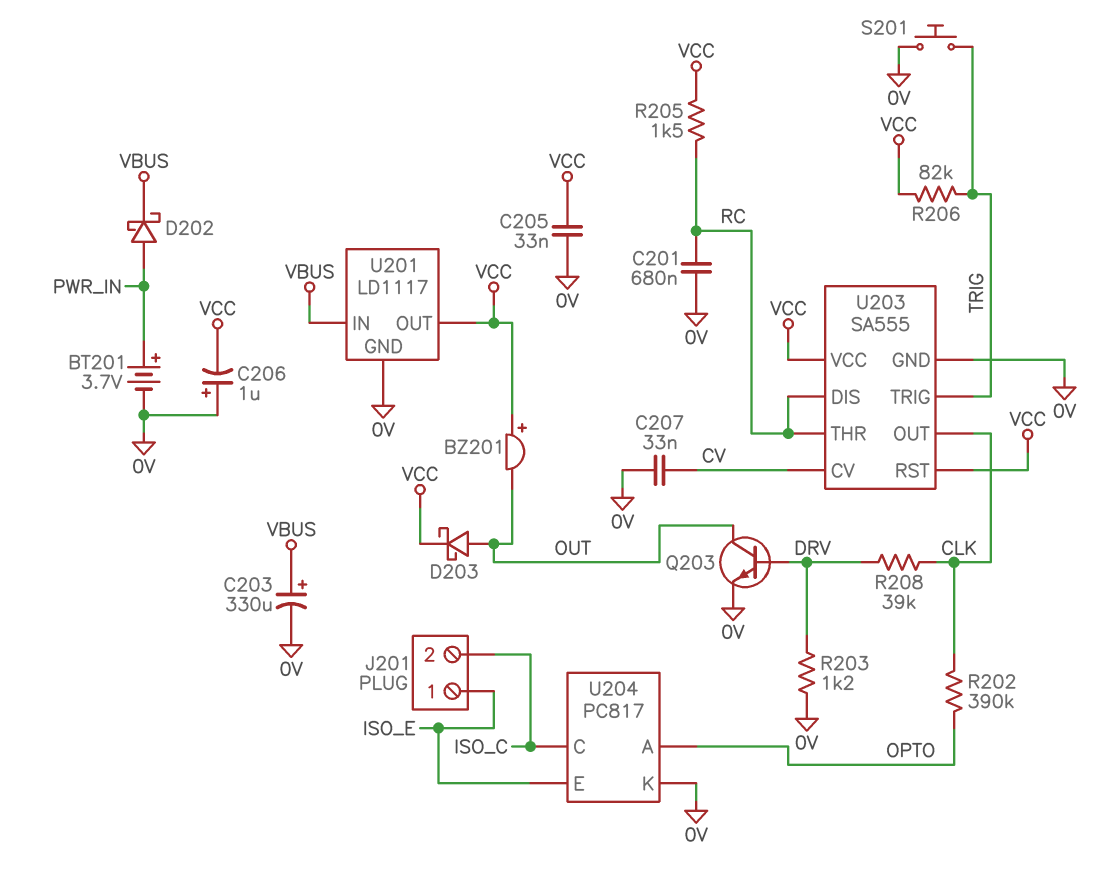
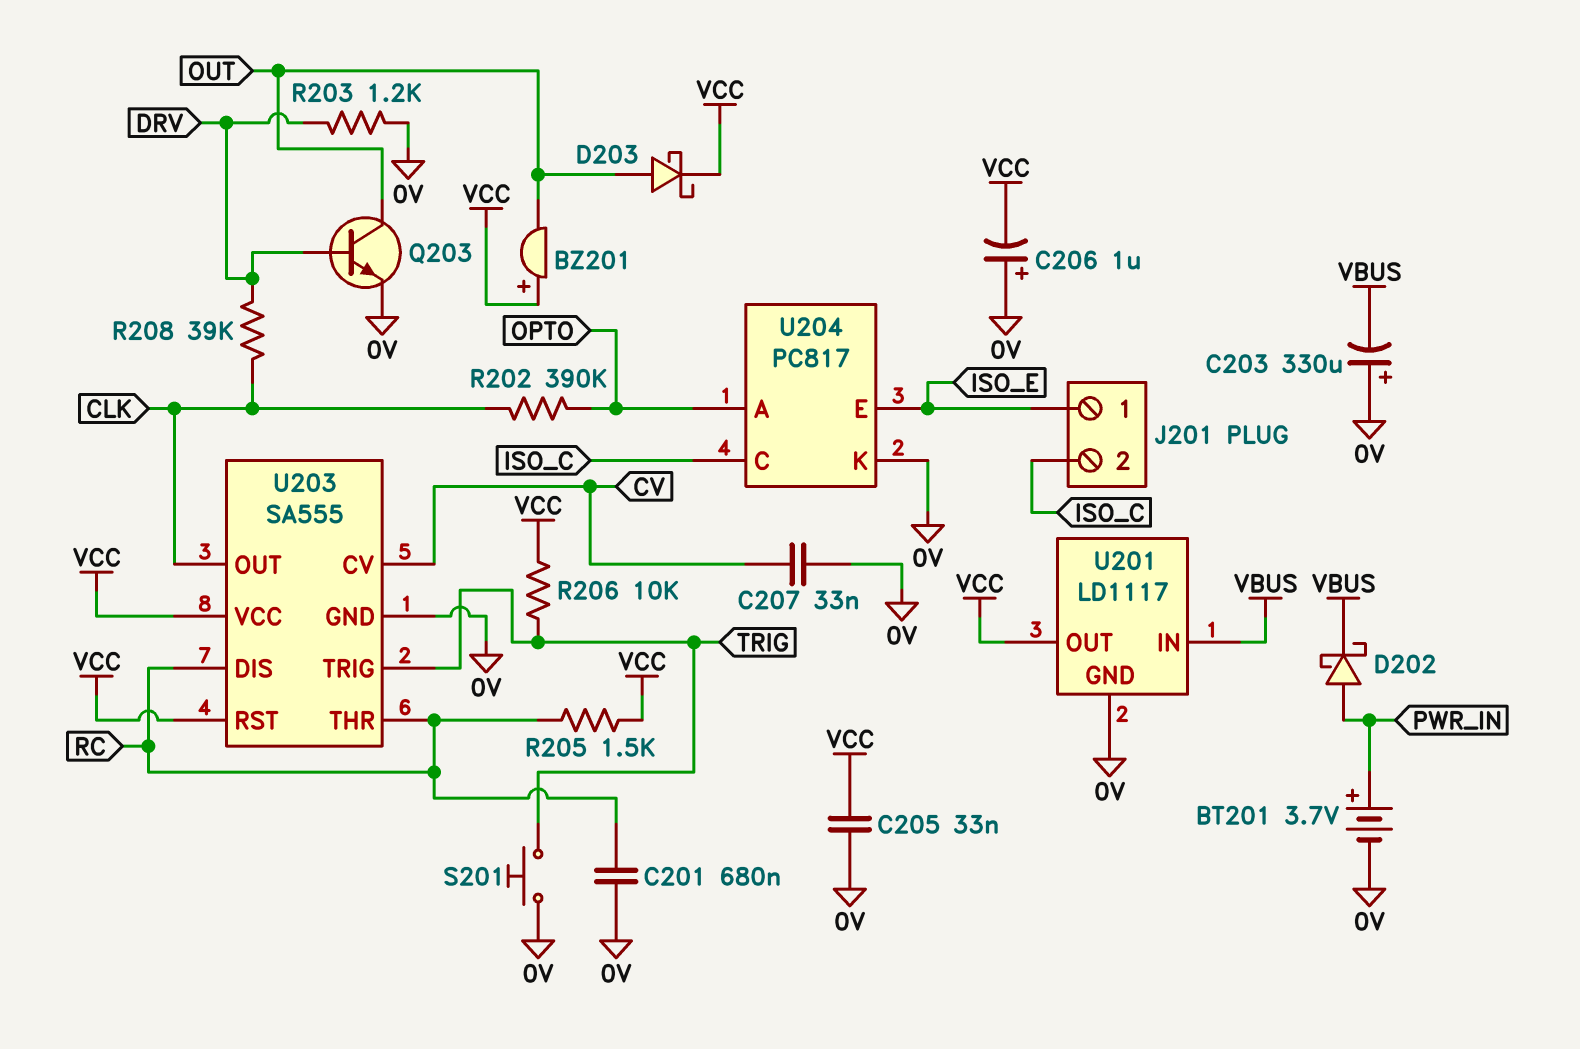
C203: 330uF (plus VBUS, minus 0V) -> 330uF (plus 0V, minus VBUS)
R206: 82k (TRIG, VCC) -> 10k (TRIG, VCC)

